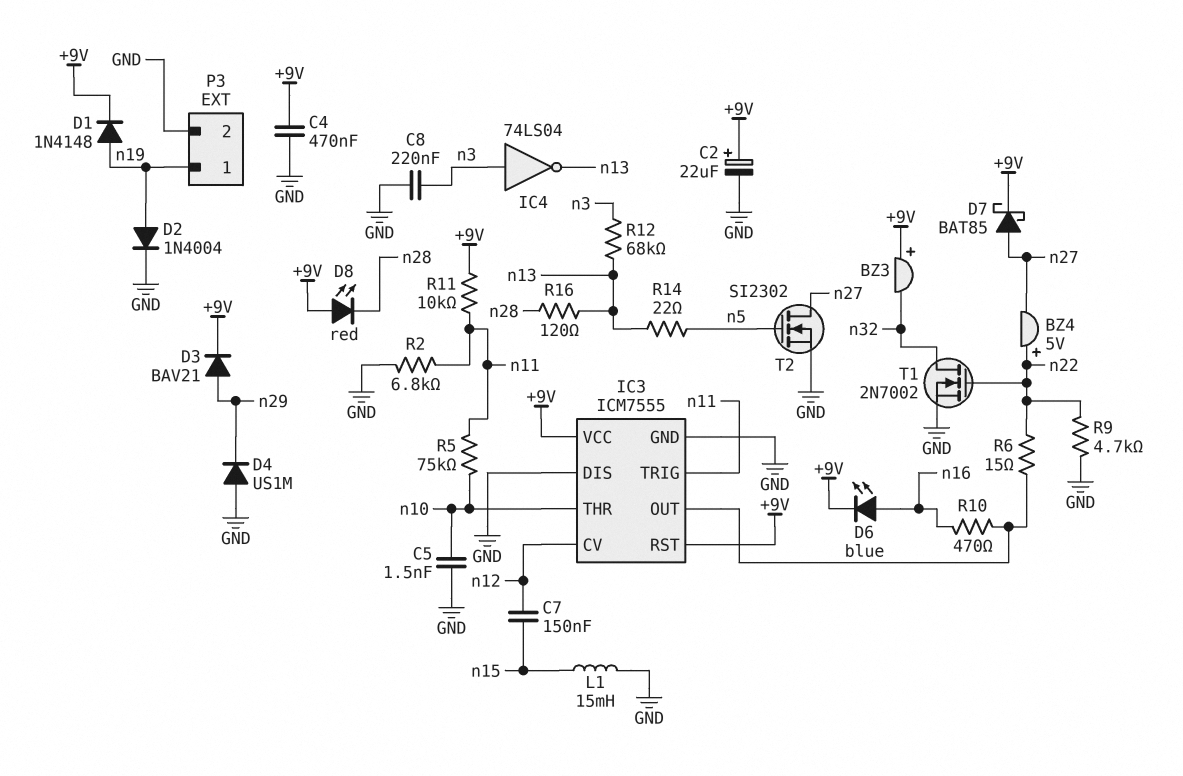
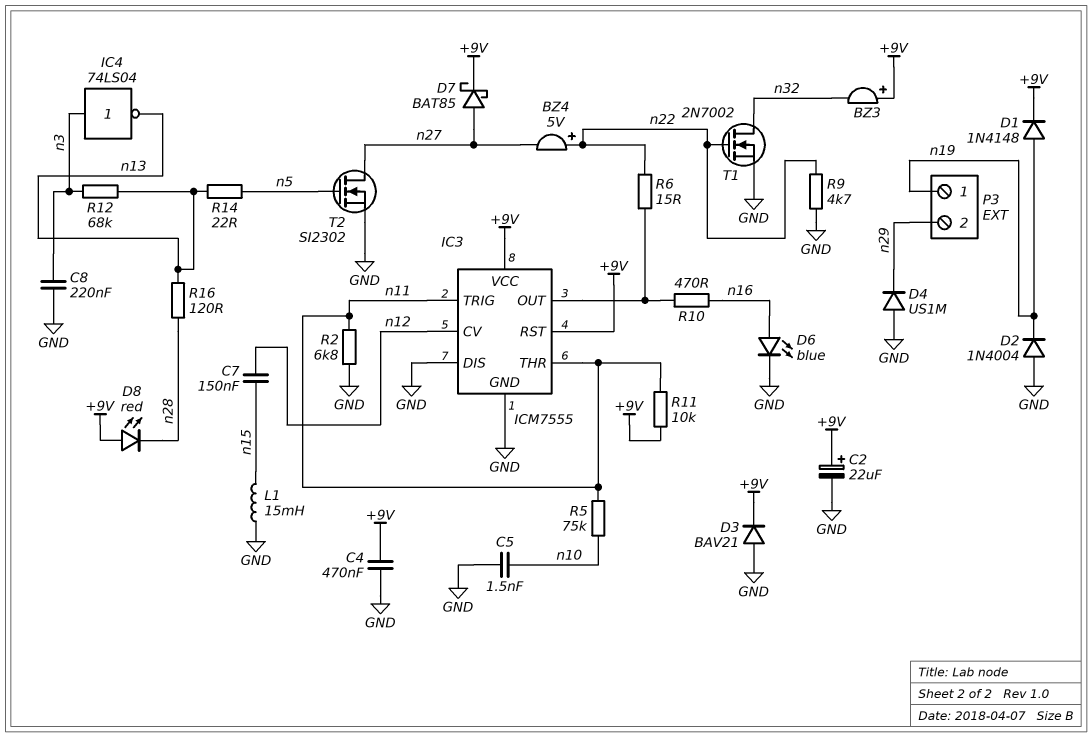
D2: diode 1N4004 (A n19, K GND) -> diode 1N4004 (A GND, K n19)
D3: diode BAV21 (A n29, K +9V) -> diode BAV21 (A GND, K +9V)
D6: LED blue (A n16, K +9V) -> LED blue (A n16, K GND)
IC3 pin THR: n10 -> n11
P3 pin 2: GND -> n29

